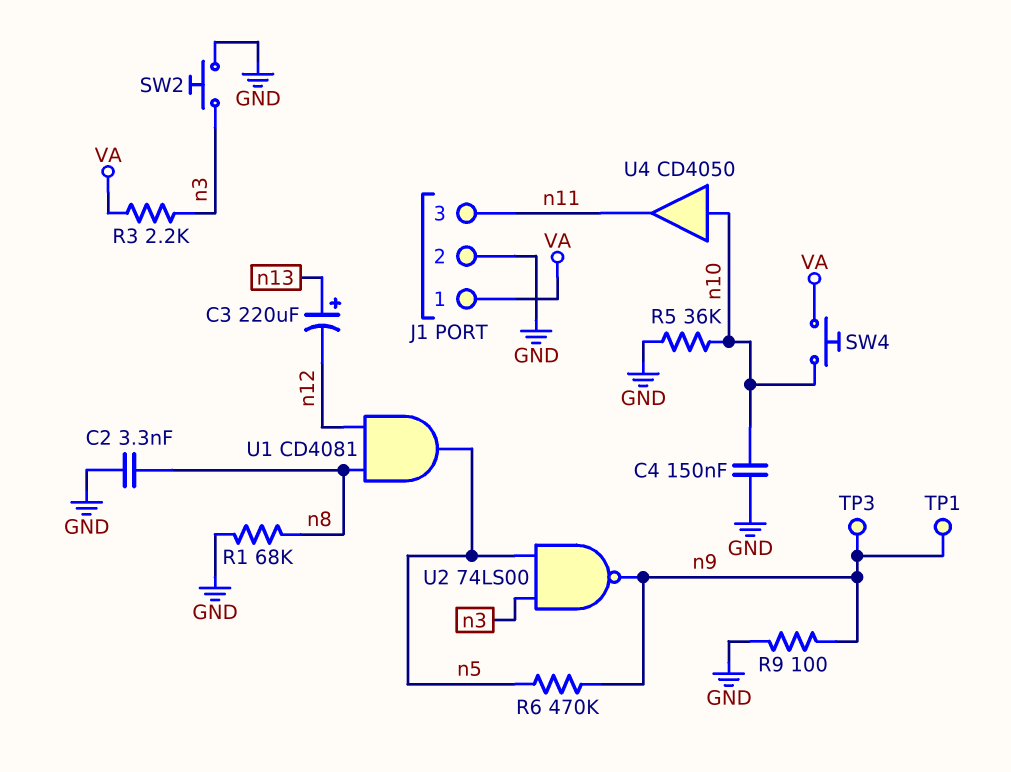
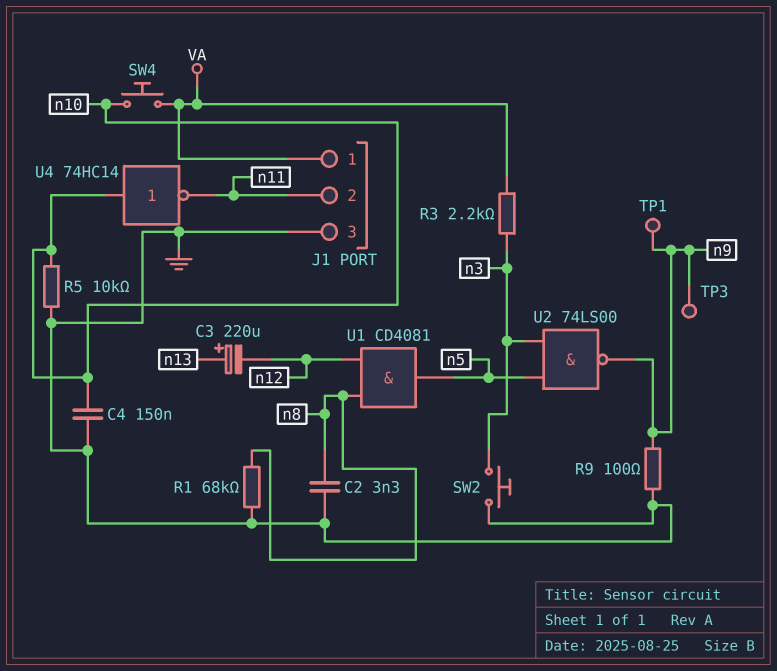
J1 pin 2: GND -> n11
J1 pin 3: n11 -> GND
R5: 36k (GND, n10) -> 10k (GND, n10)
R6: 470k (n5, n9) -> none
U4: buffer CD4050 (in n10, out n11) -> NOT 74HC14 (in n10, out n11)

